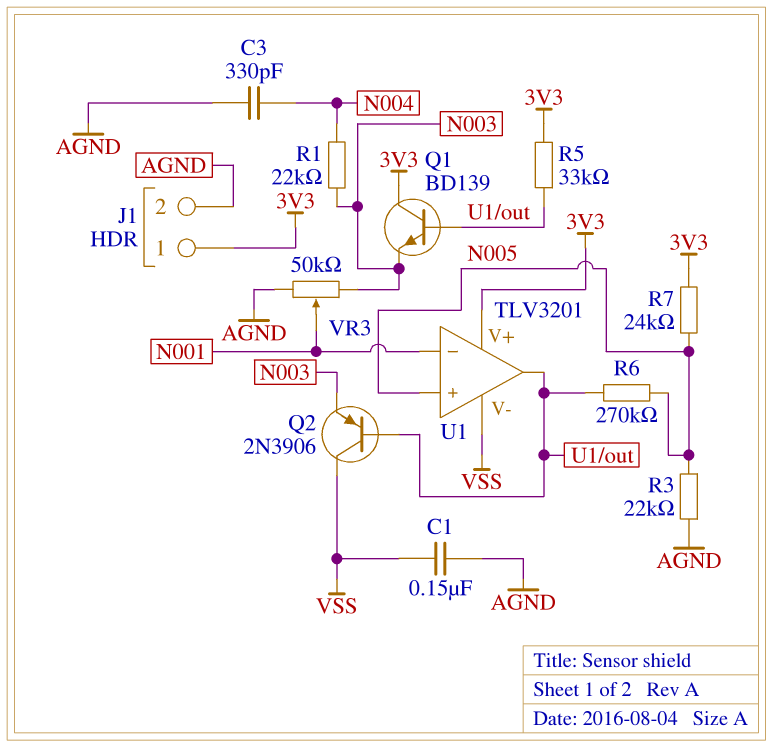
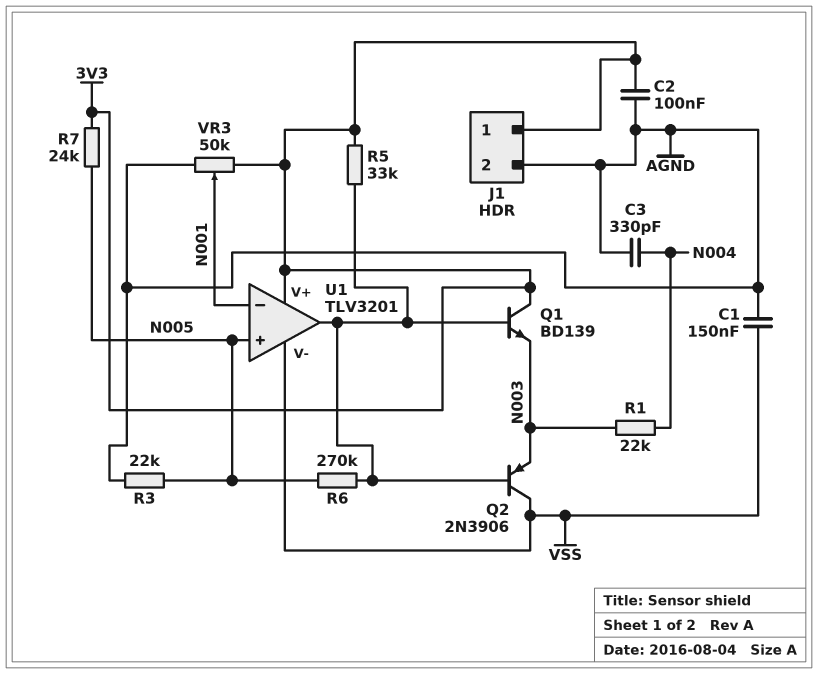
C2: none -> 100nF (3V3, AGND)
VR3: 50k (AGND, N003, wiper N001) -> 50k (3V3, AGND, wiper N001)

